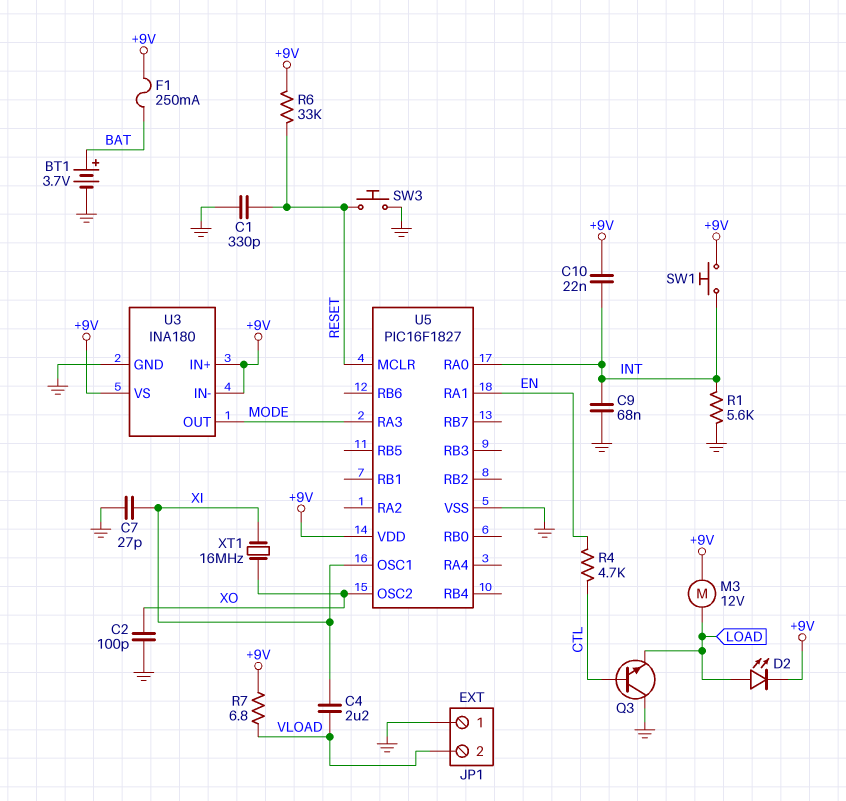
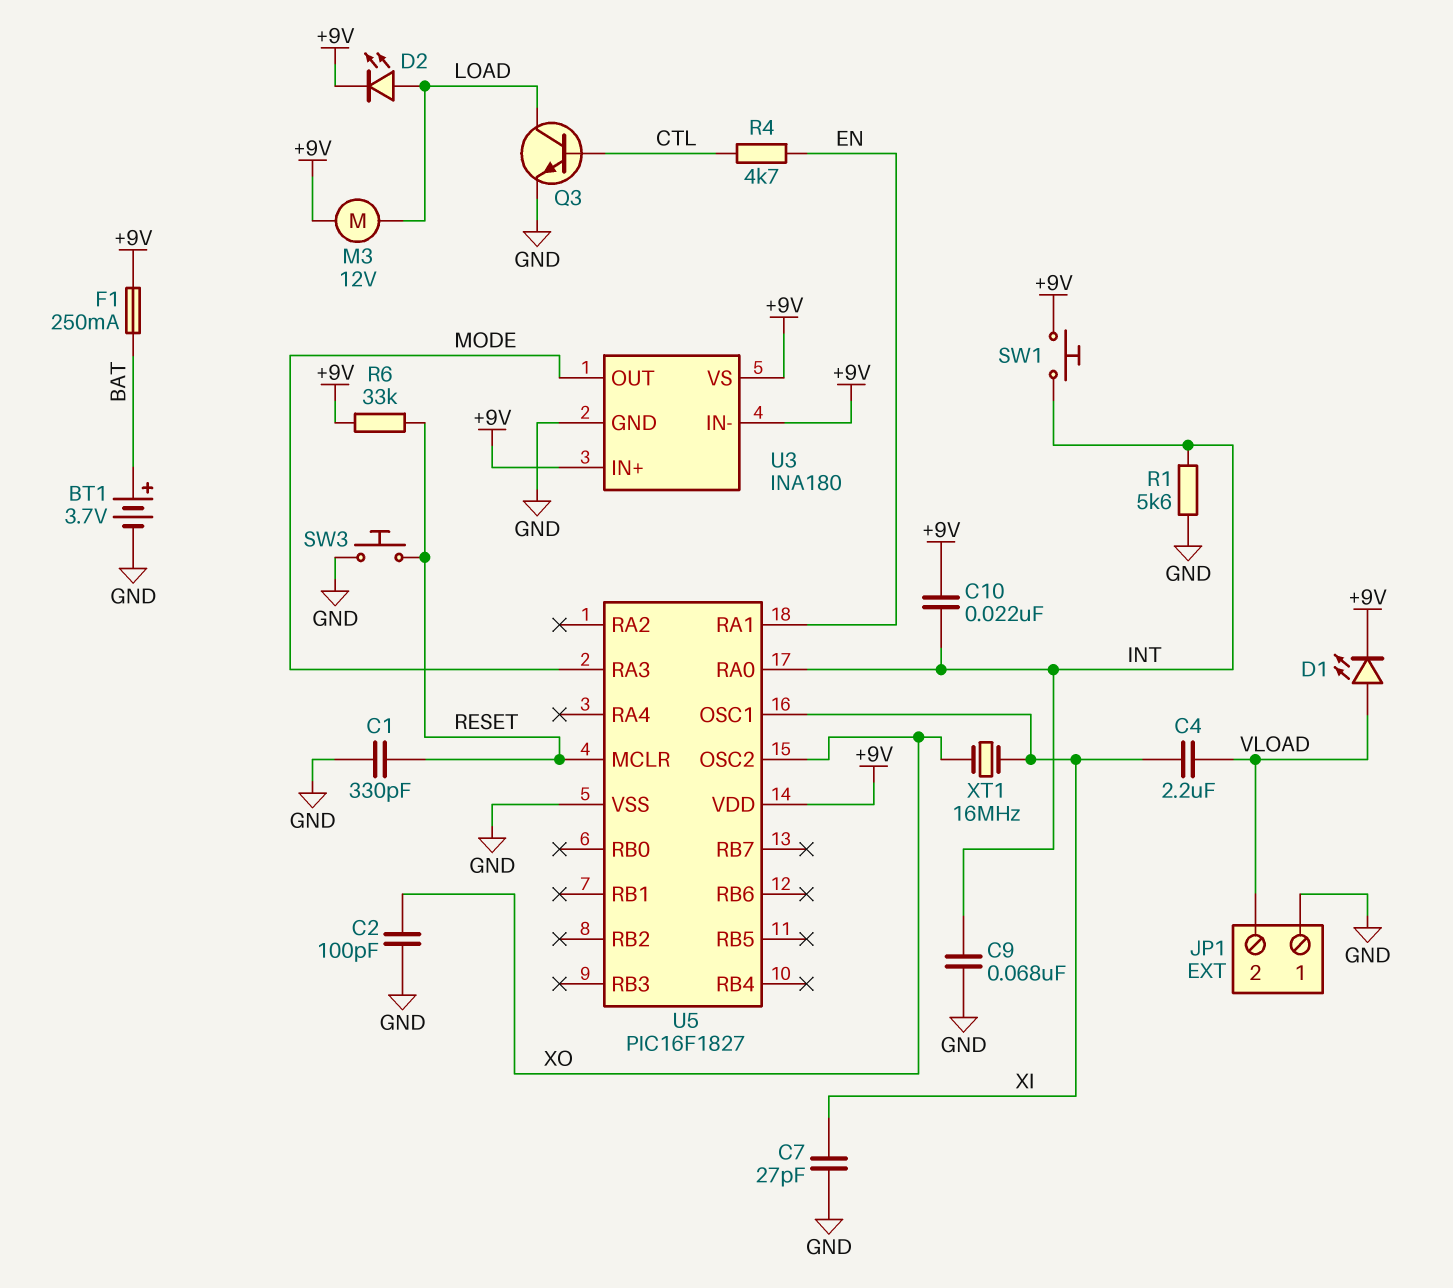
D1: none -> LED (A VLOAD, K +9V)
Q3: NPN (B CTL, C GND, E LOAD) -> NPN (B CTL, C LOAD, E GND)
R7: 6.8 (+9V, VLOAD) -> none

